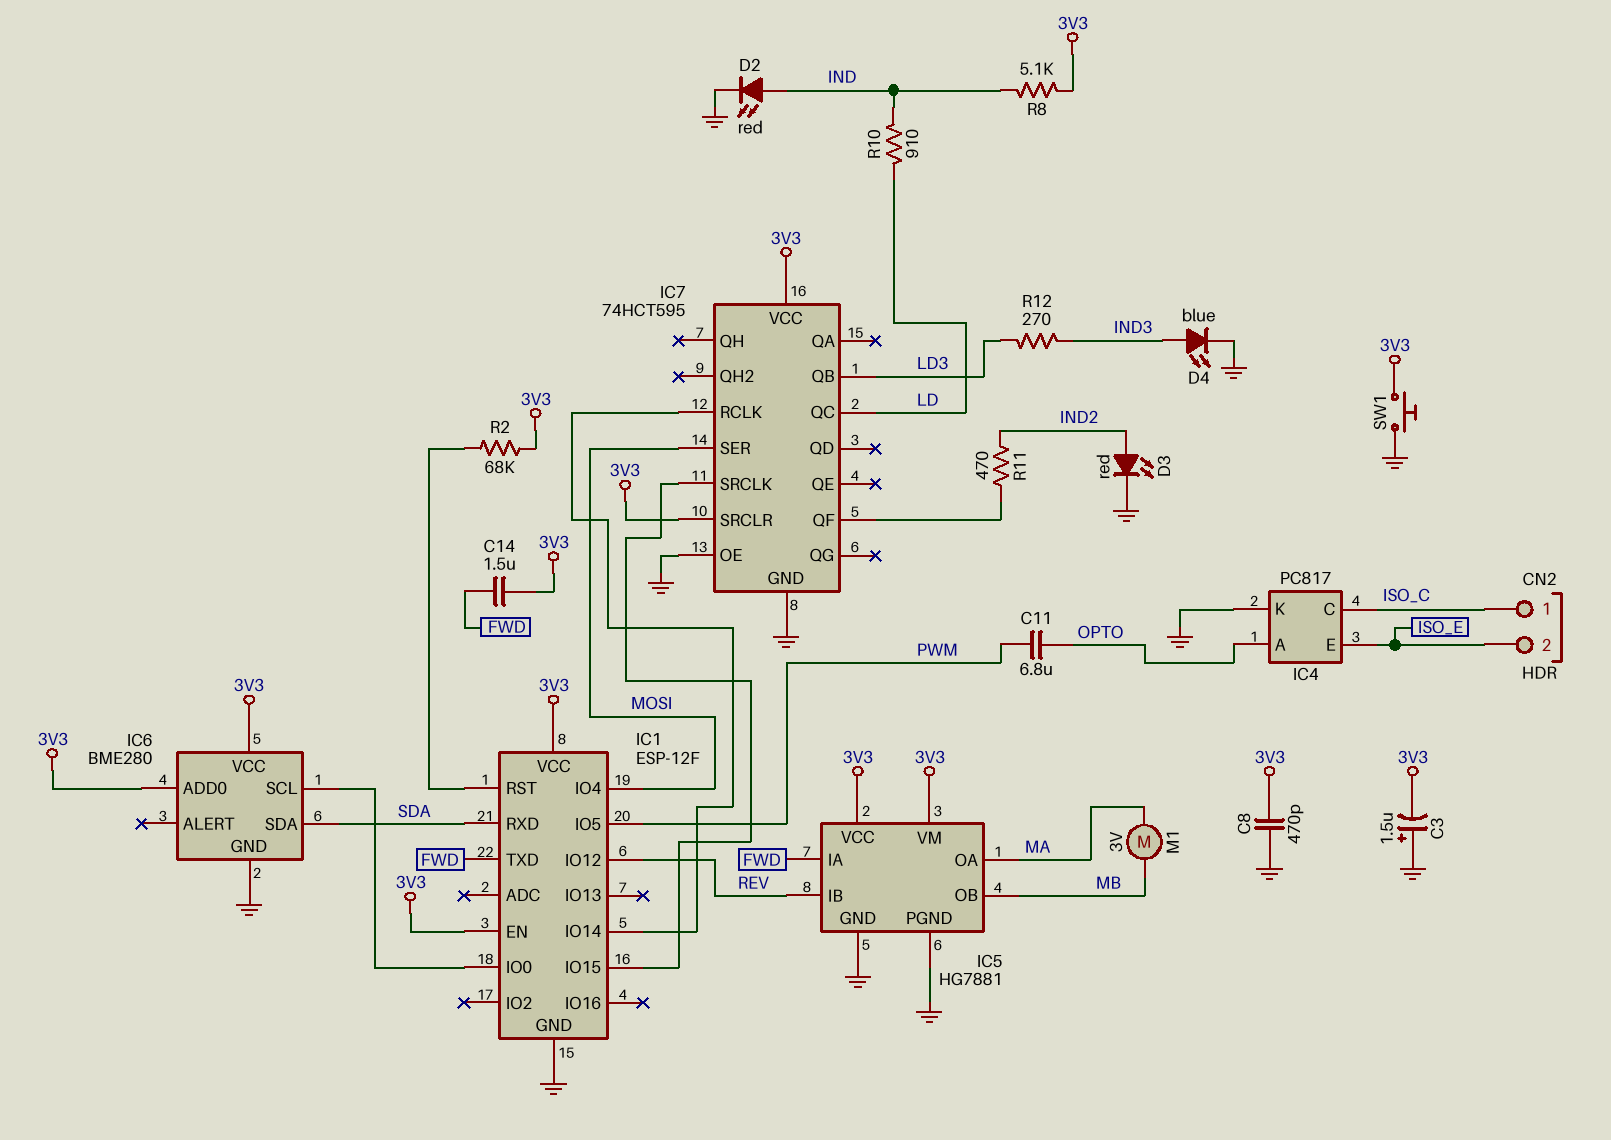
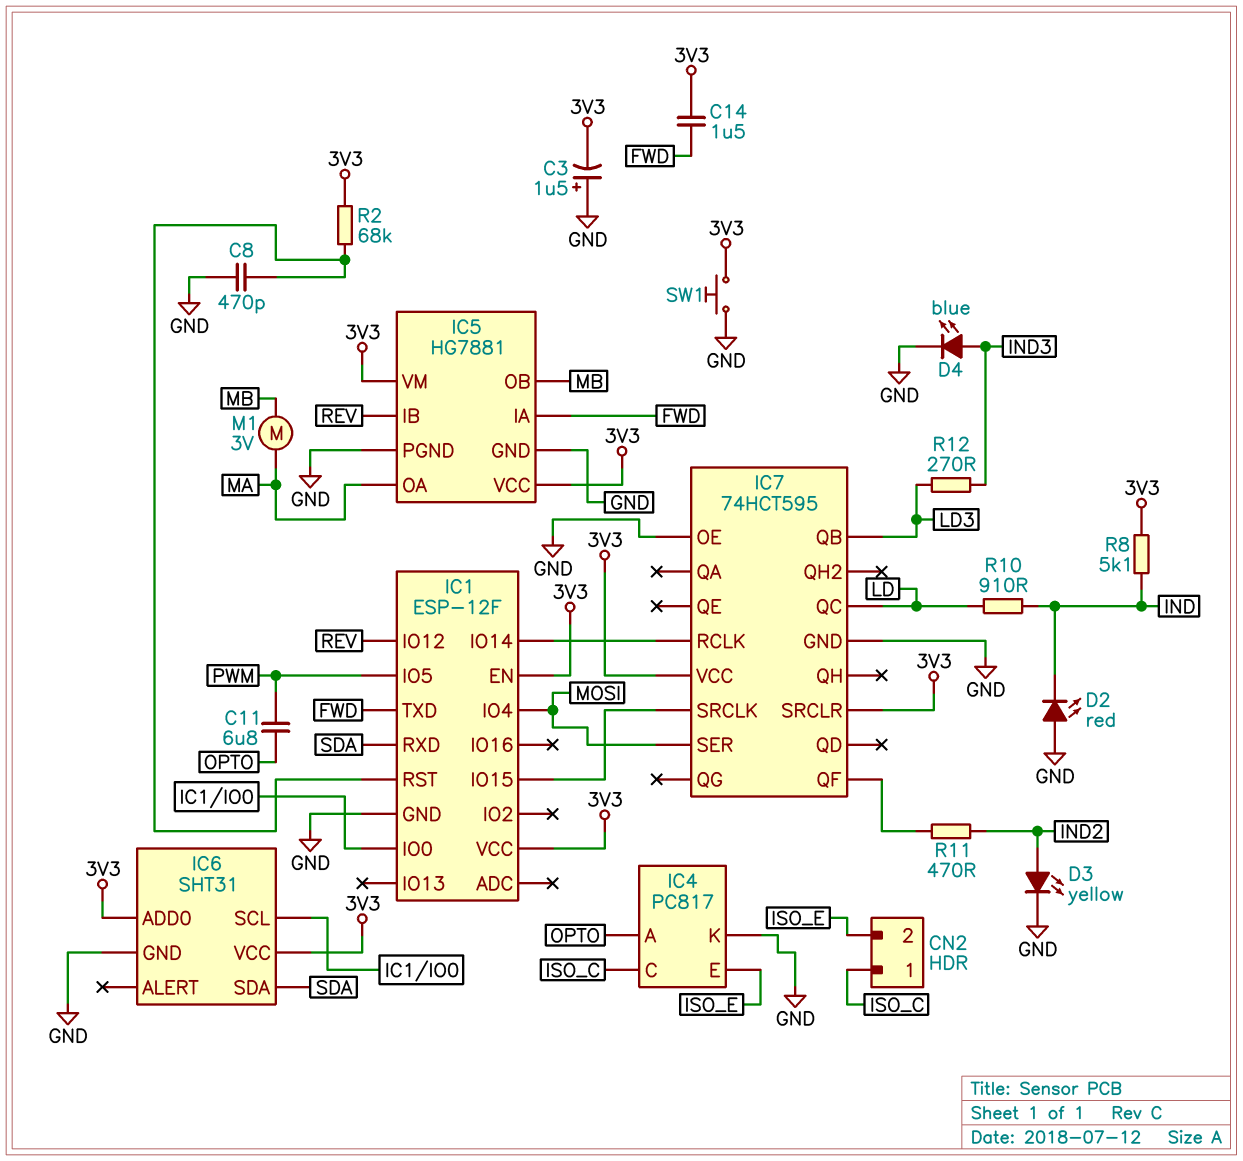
C8: 470pF (3V3, GND) -> 470pF (GND, IC1/RST)
D2: LED red (A IND, K GND) -> LED red (A GND, K IND)
D3: LED red (A IND2, K GND) -> LED yellow (A IND2, K GND)
IC6: BME280 -> SHT31

